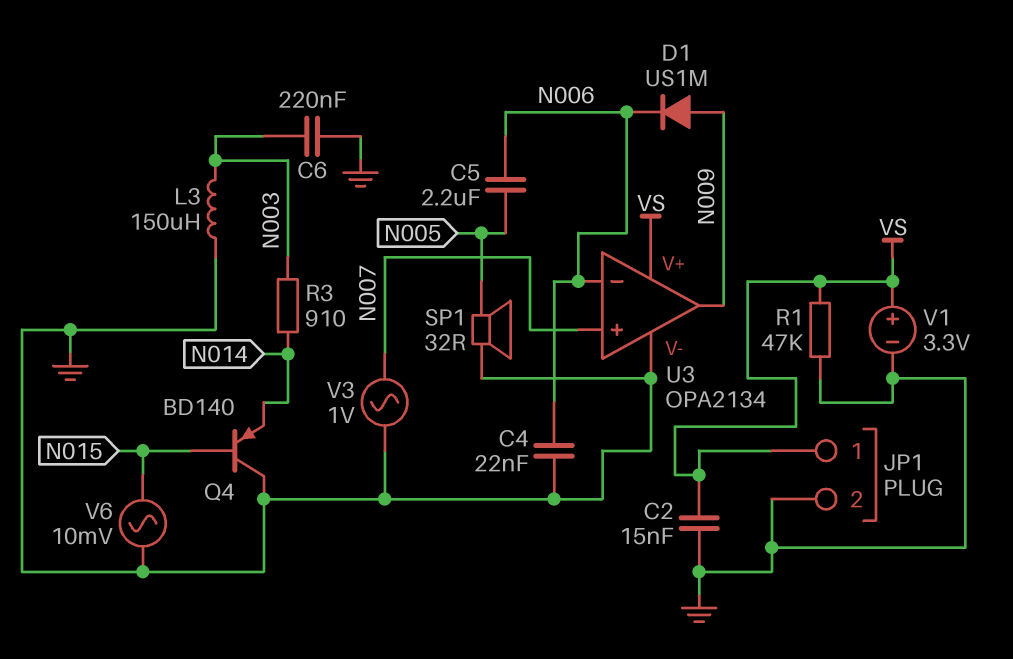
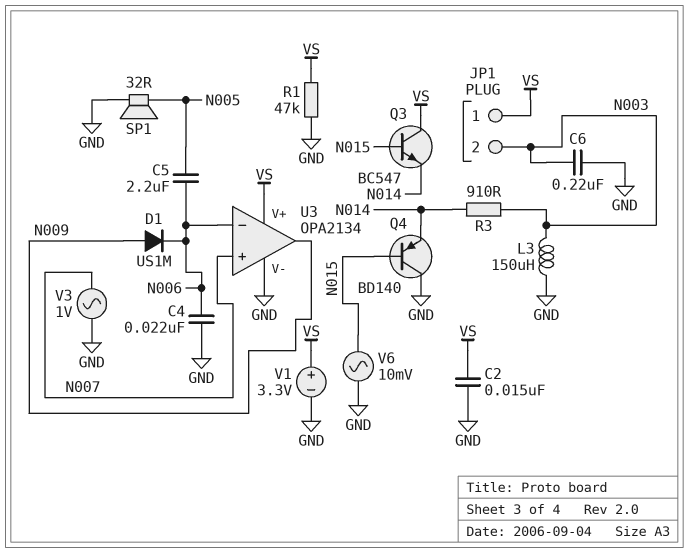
JP1 pin 2: GND -> N003
Q3: none -> NPN BC547 (B N015, C VS, E N014)

